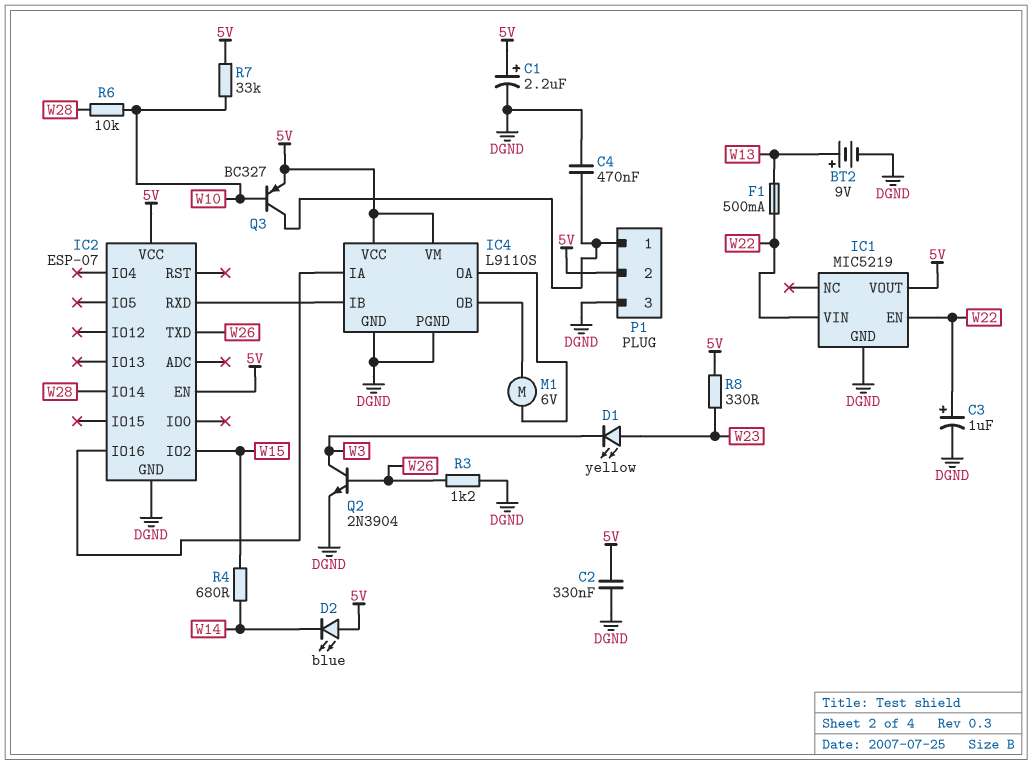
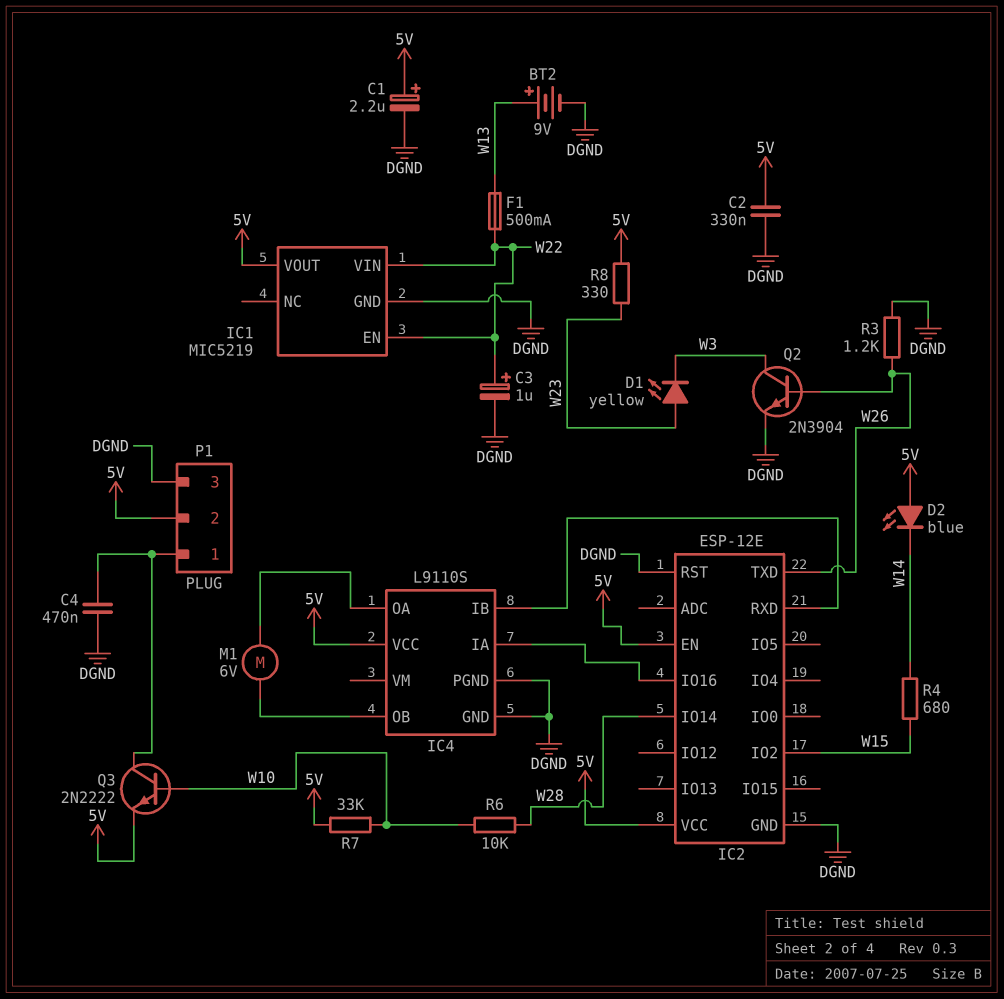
IC2: ESP-07 -> ESP-12E
IC2 pin RST: none -> DGND
IC4 pin VM: 5V -> none
Q3: PNP BC327 (B W10, C P1/1, E 5V) -> NPN 2N2222 (B W10, C P1/1, E 5V)

